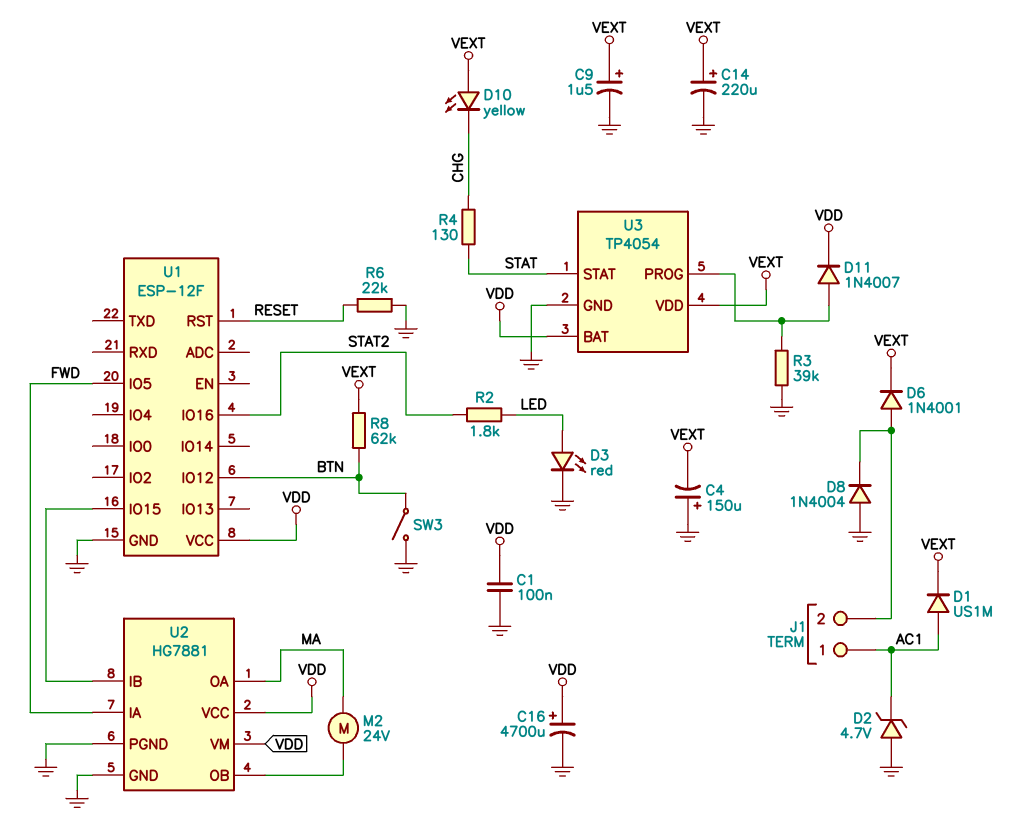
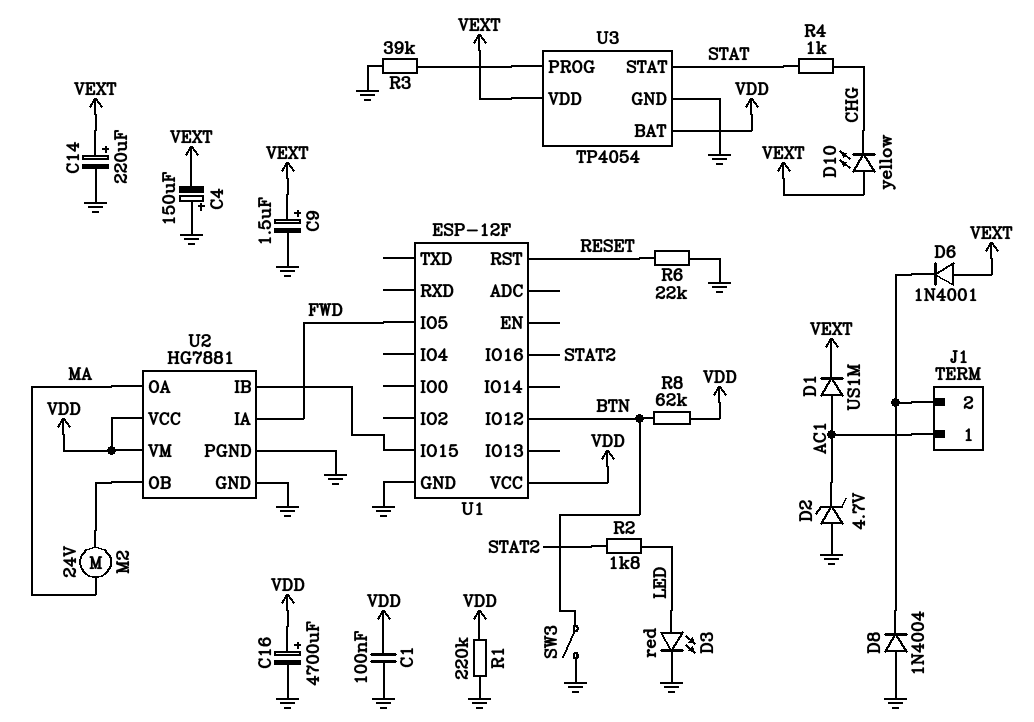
D6: diode 1N4001 (A J1/2, K VEXT) -> diode 1N4001 (A VEXT, K J1/2)
D11: diode 1N4007 (A U3/PROG, K VDD) -> none
R1: none -> 220k (GND, VDD)
R4: 130 (CHG, STAT) -> 1k (CHG, STAT)
R8: 62k (BTN, VEXT) -> 62k (BTN, VDD)

